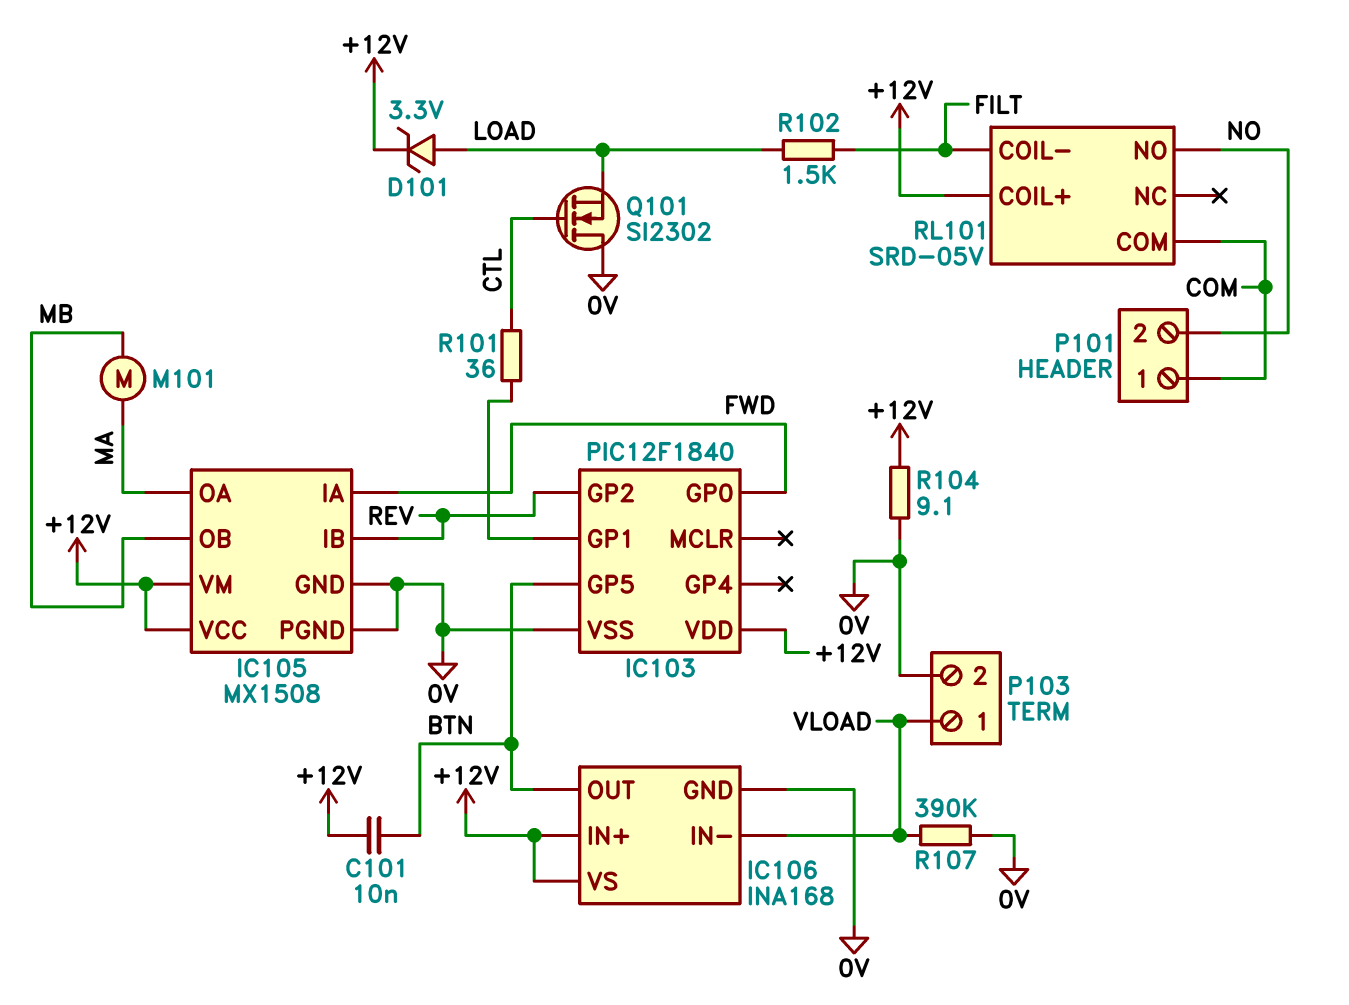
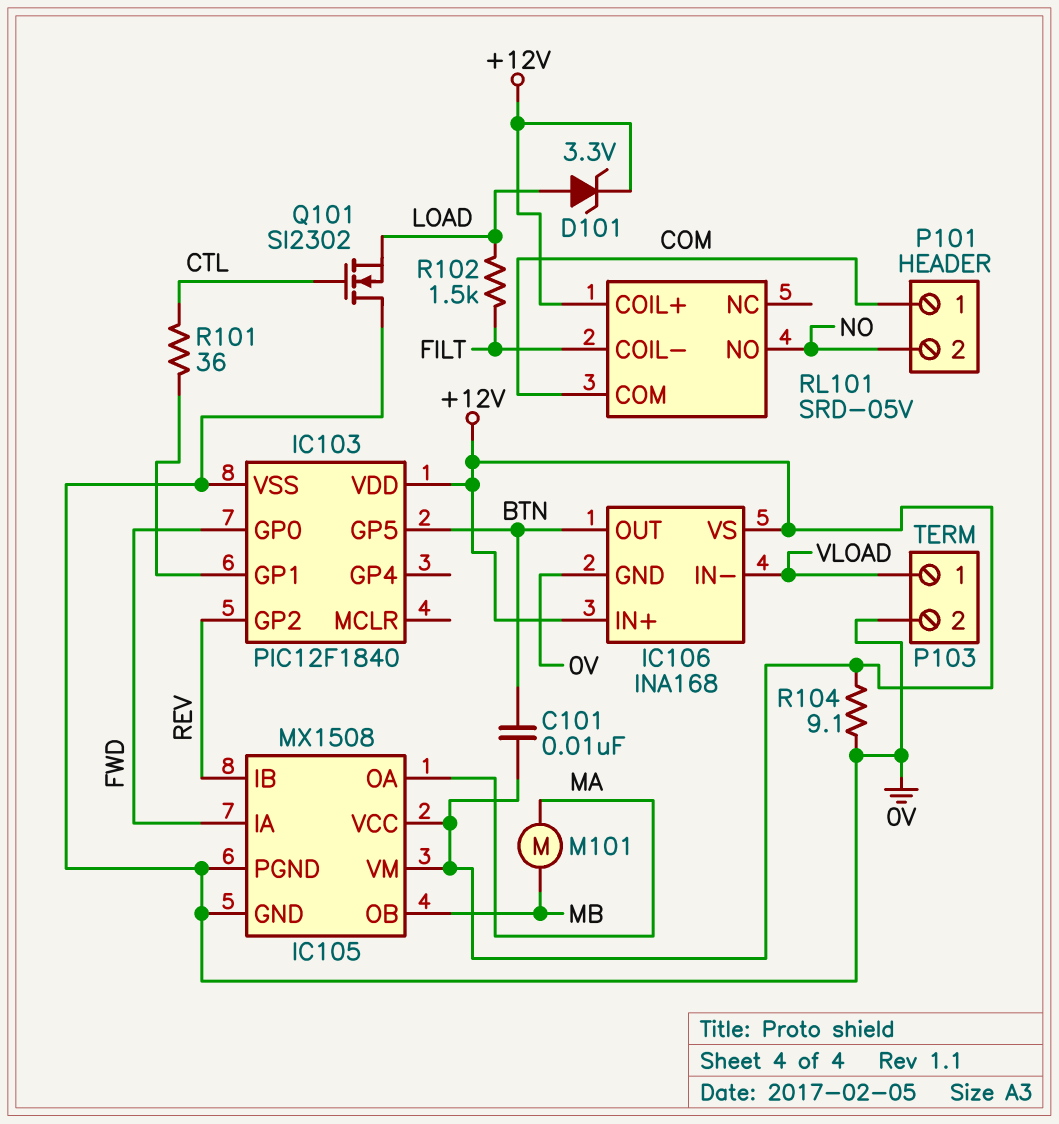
R107: 390k (0V, VLOAD) -> none

